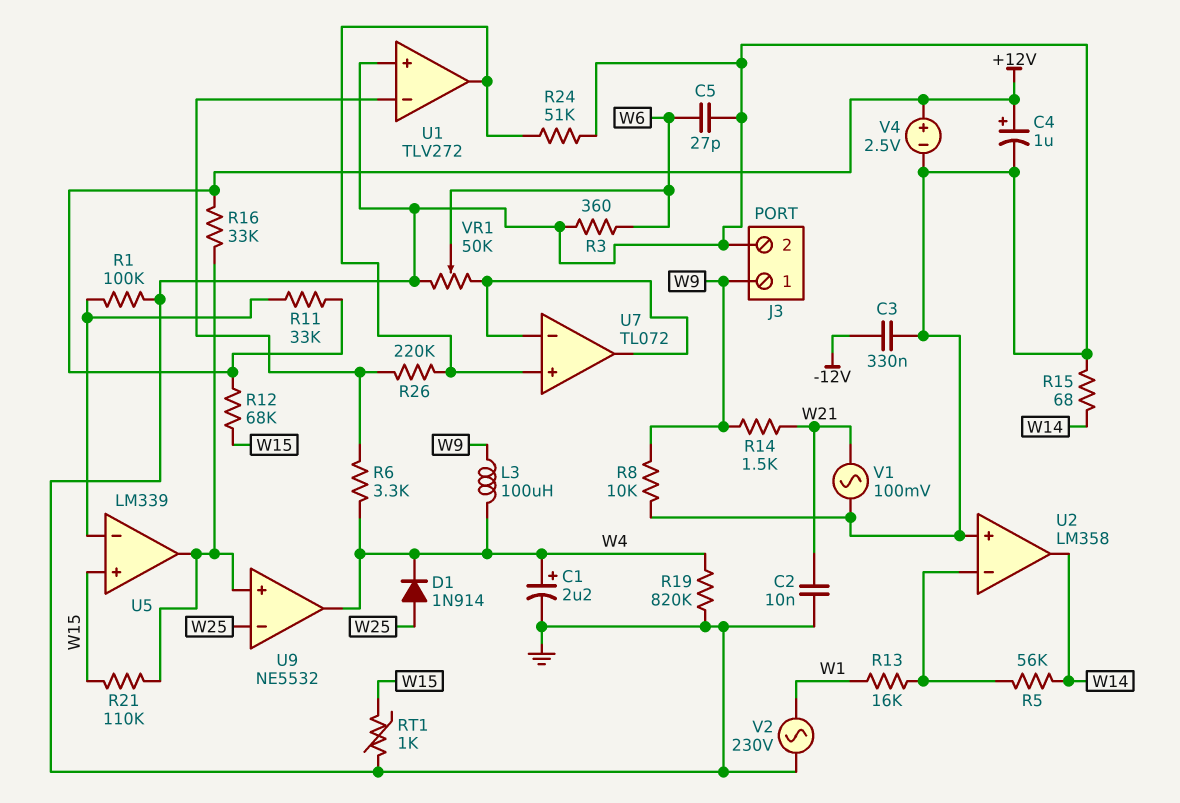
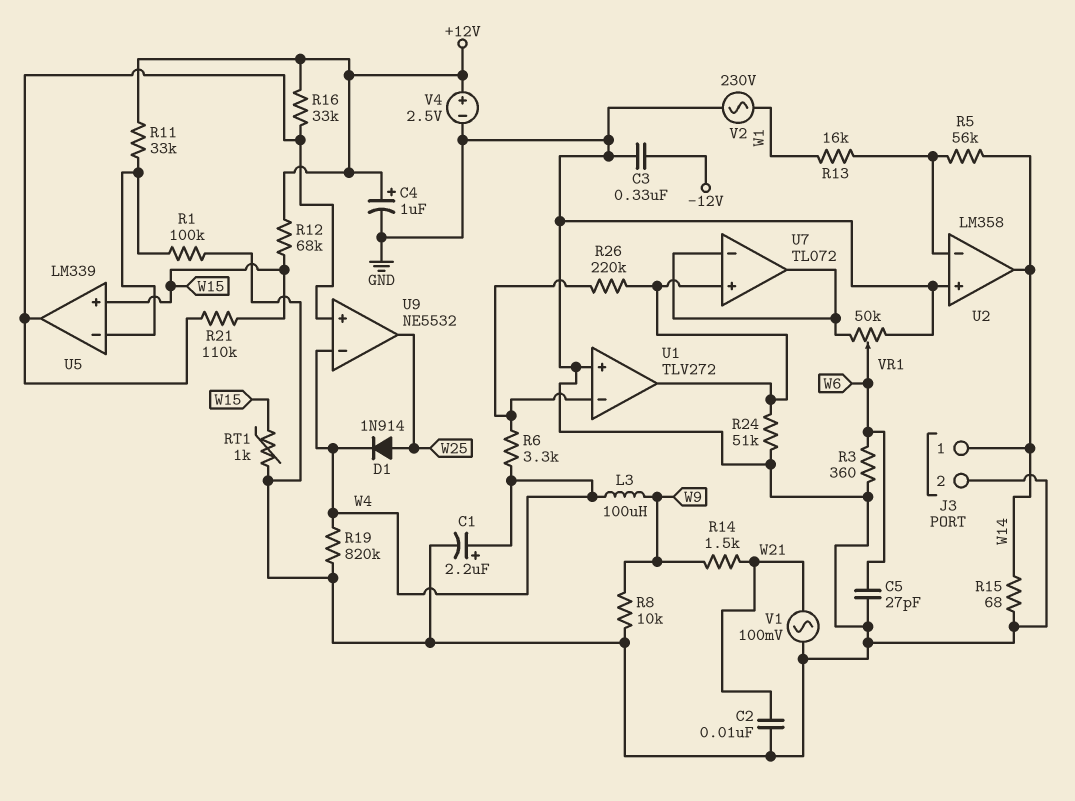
J3 pin 1: W9 -> W14
U9 pin in-: W25 -> W4
U9 pin out: W4 -> W25

